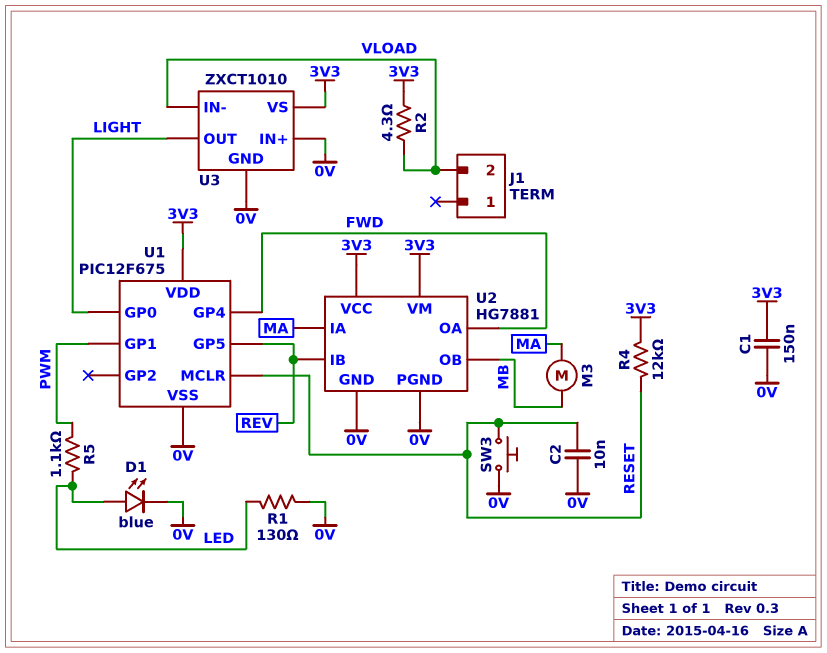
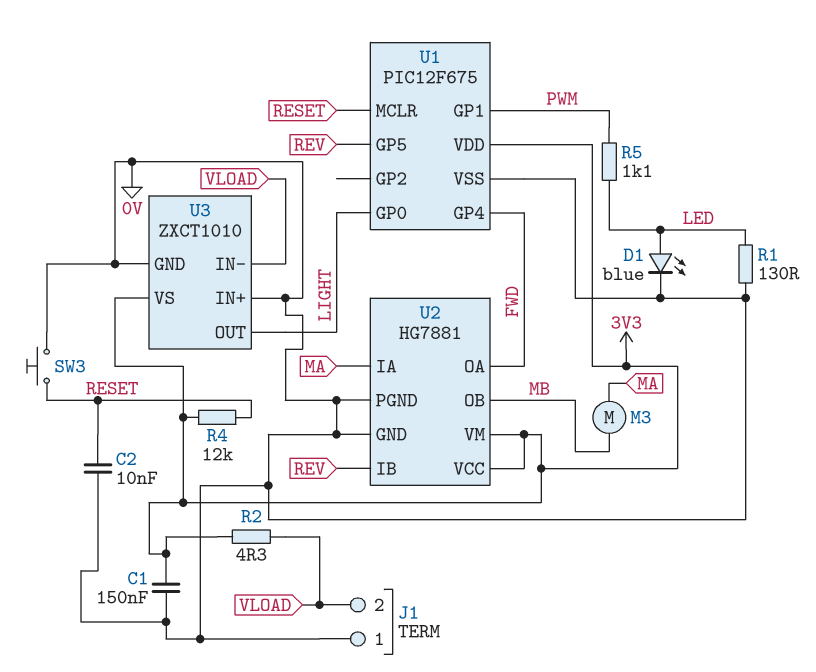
J1 pin 1: none -> 0V

